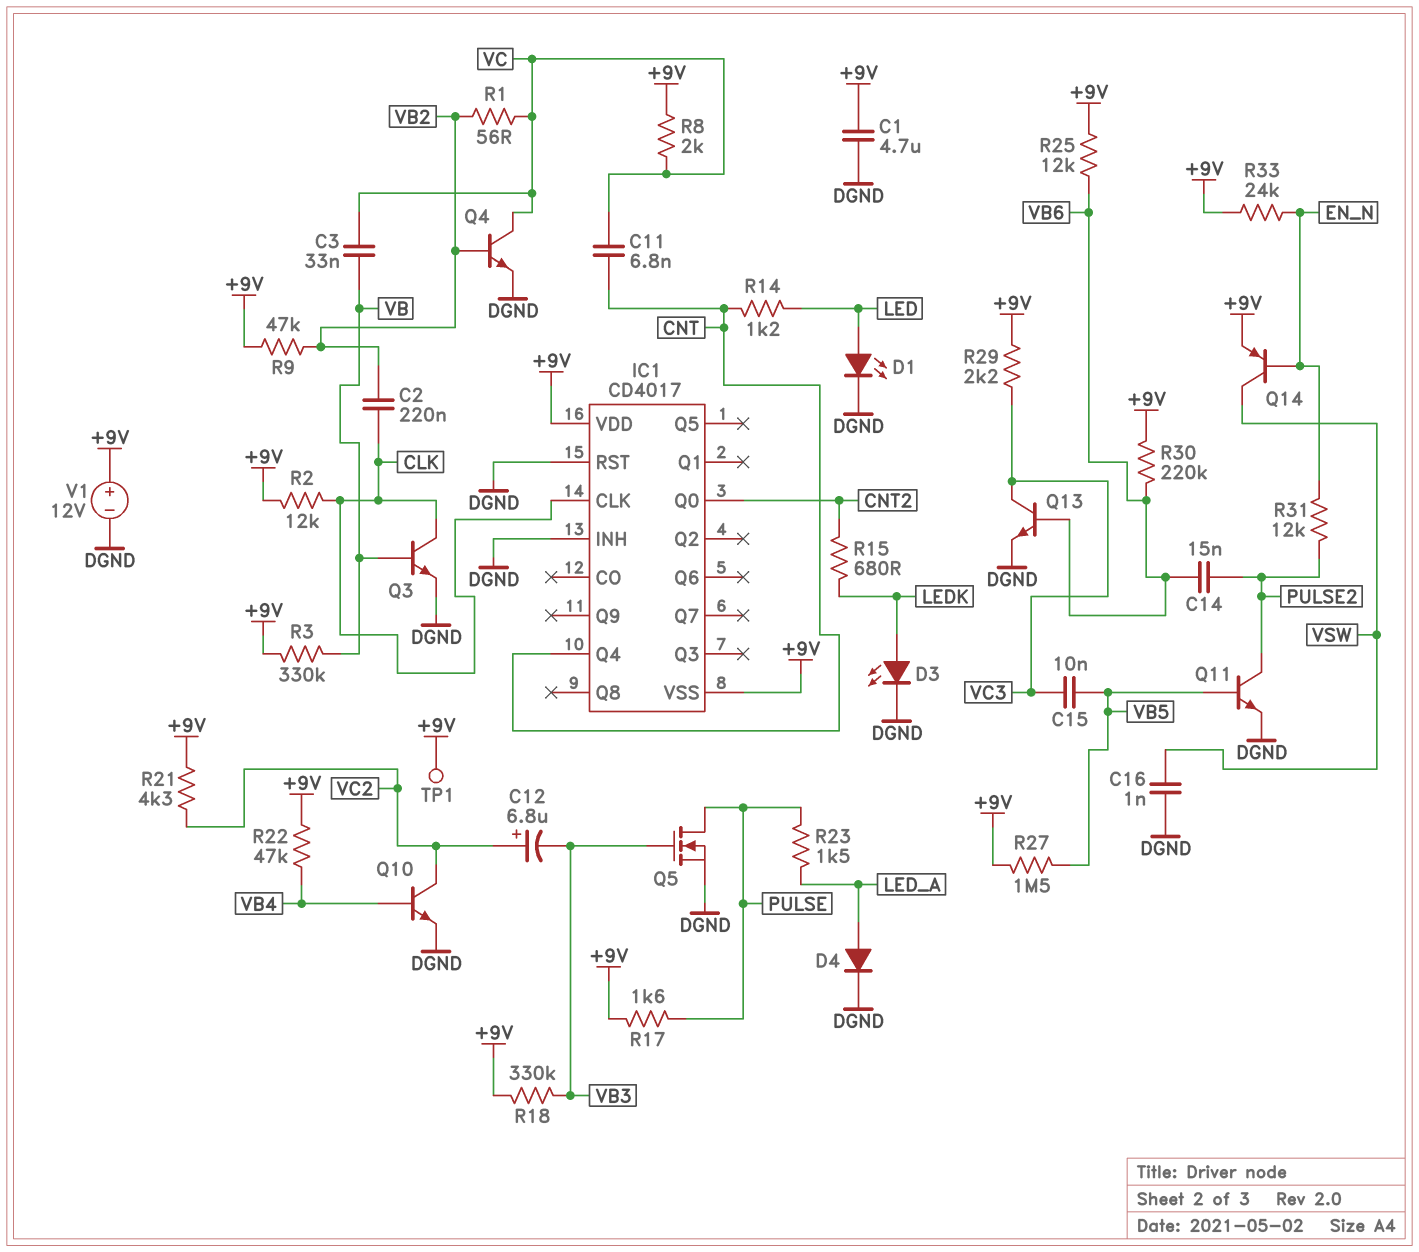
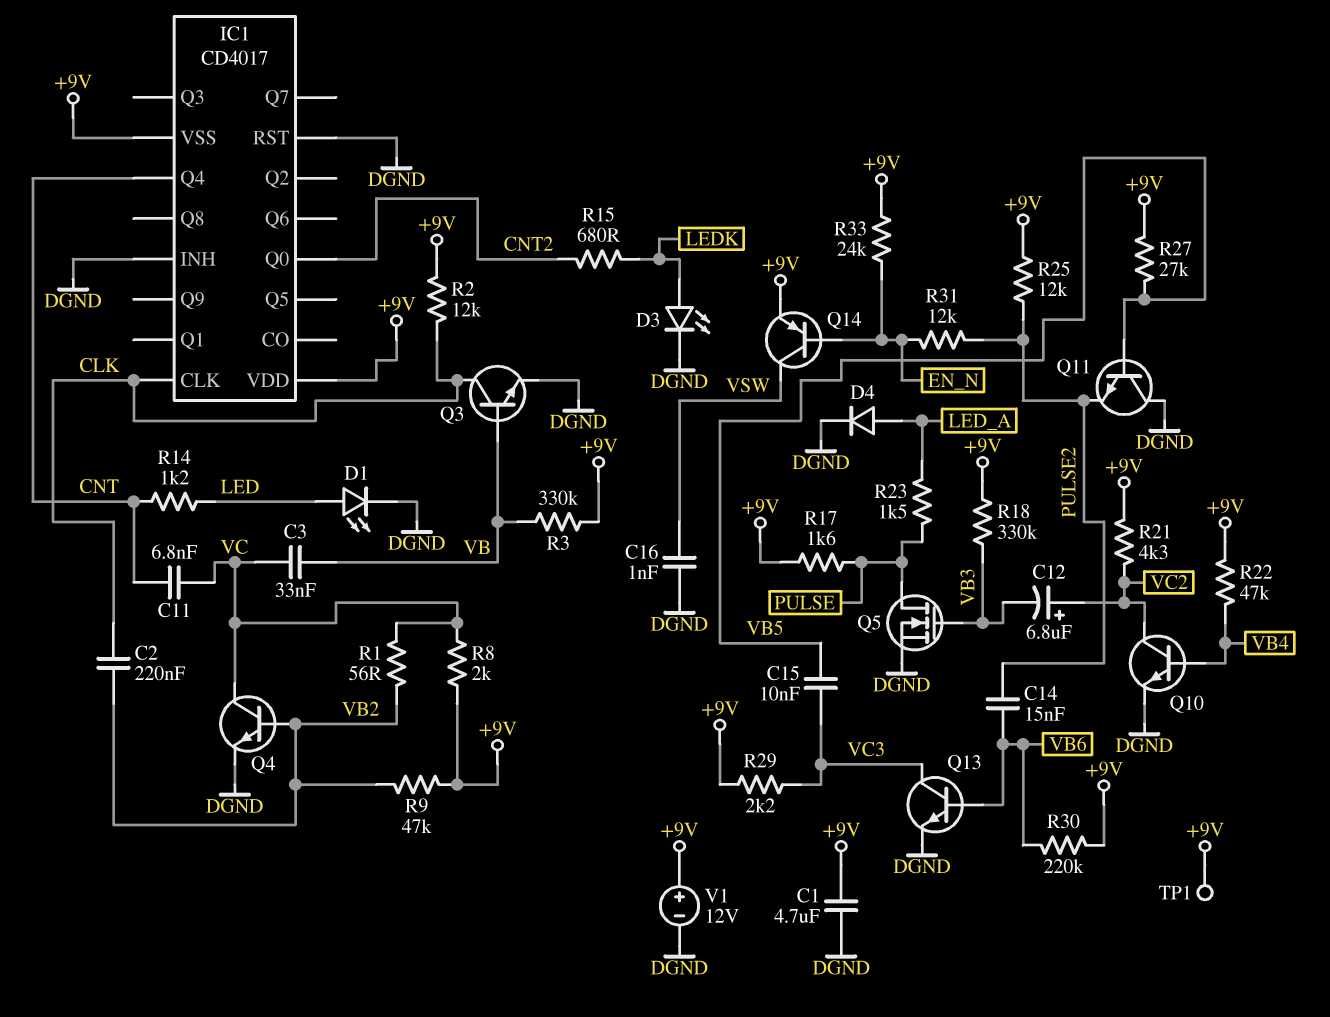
Q11: NPN (B VB5, C PULSE2, E DGND) -> NPN (B VB5, C DGND, E PULSE2)
R25: 12k (+9V, VB6) -> 12k (+9V, PULSE2)
R27: 1.5M (+9V, VB5) -> 27k (+9V, VB5)

